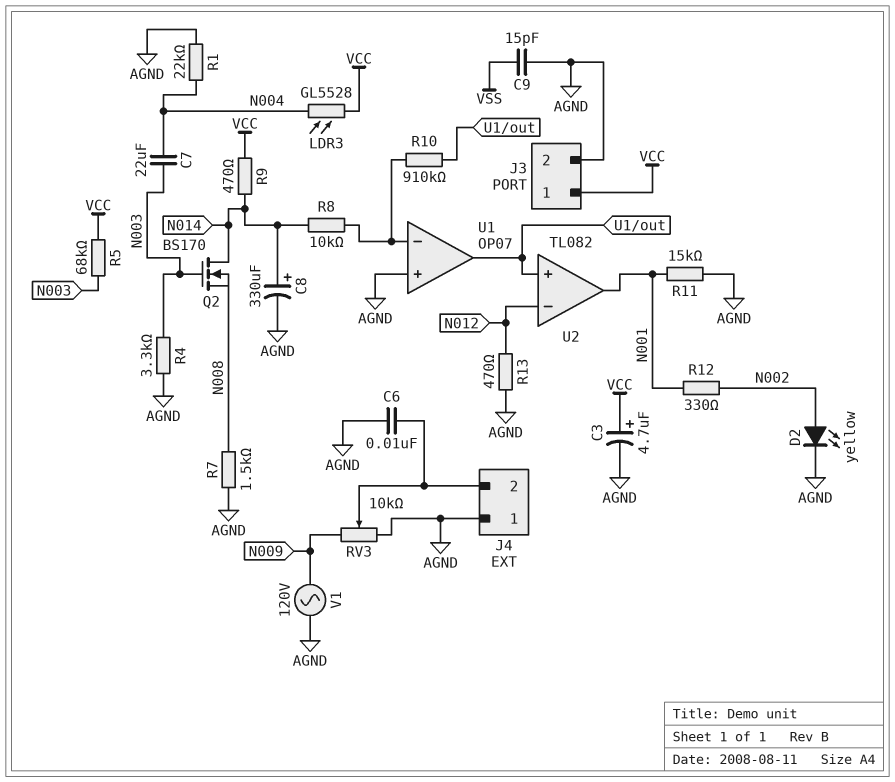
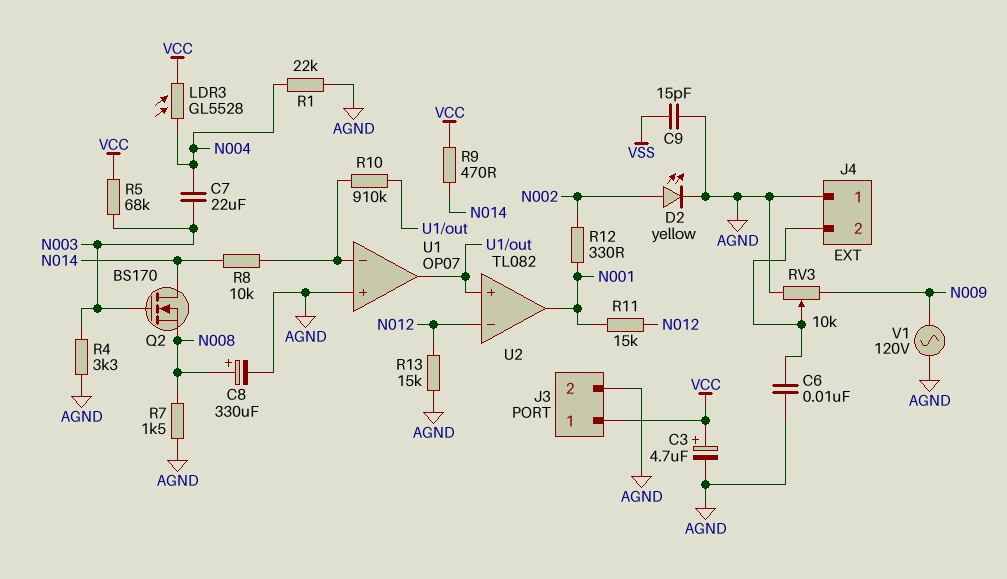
C8: 330uF (plus N014, minus AGND) -> 330uF (plus N008, minus AGND)
R11: 15k (AGND, N001) -> 15k (N001, N012)
R13: 470 (AGND, N012) -> 15k (AGND, N012)

